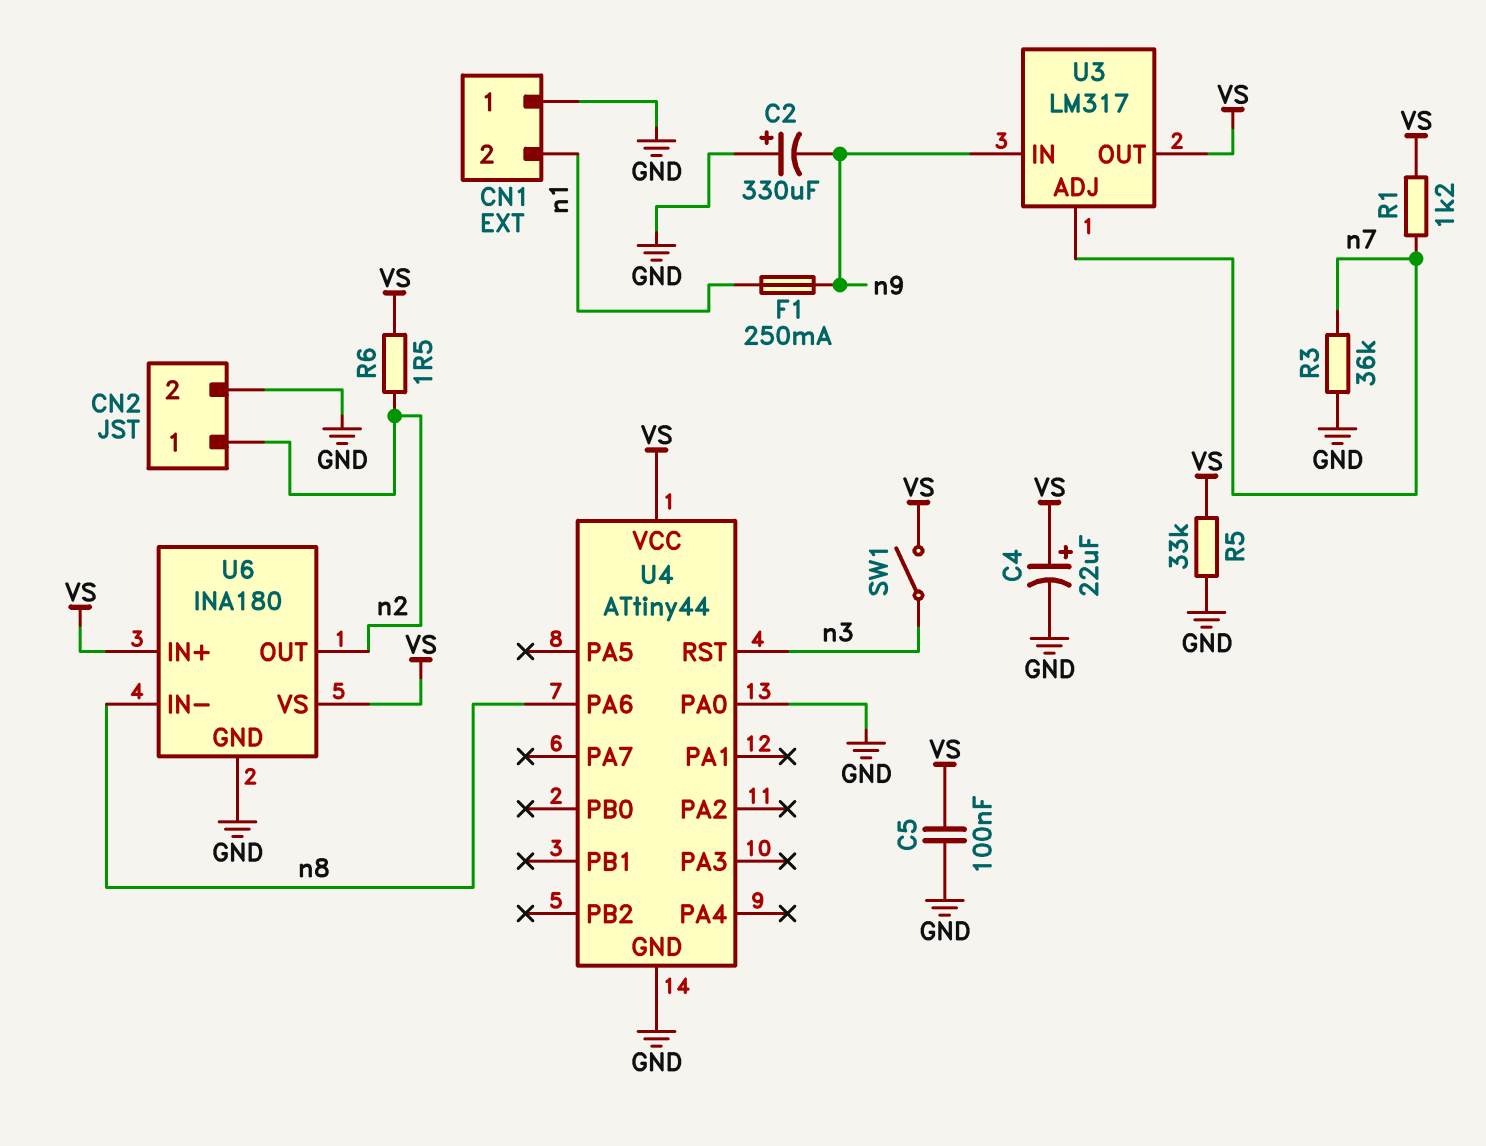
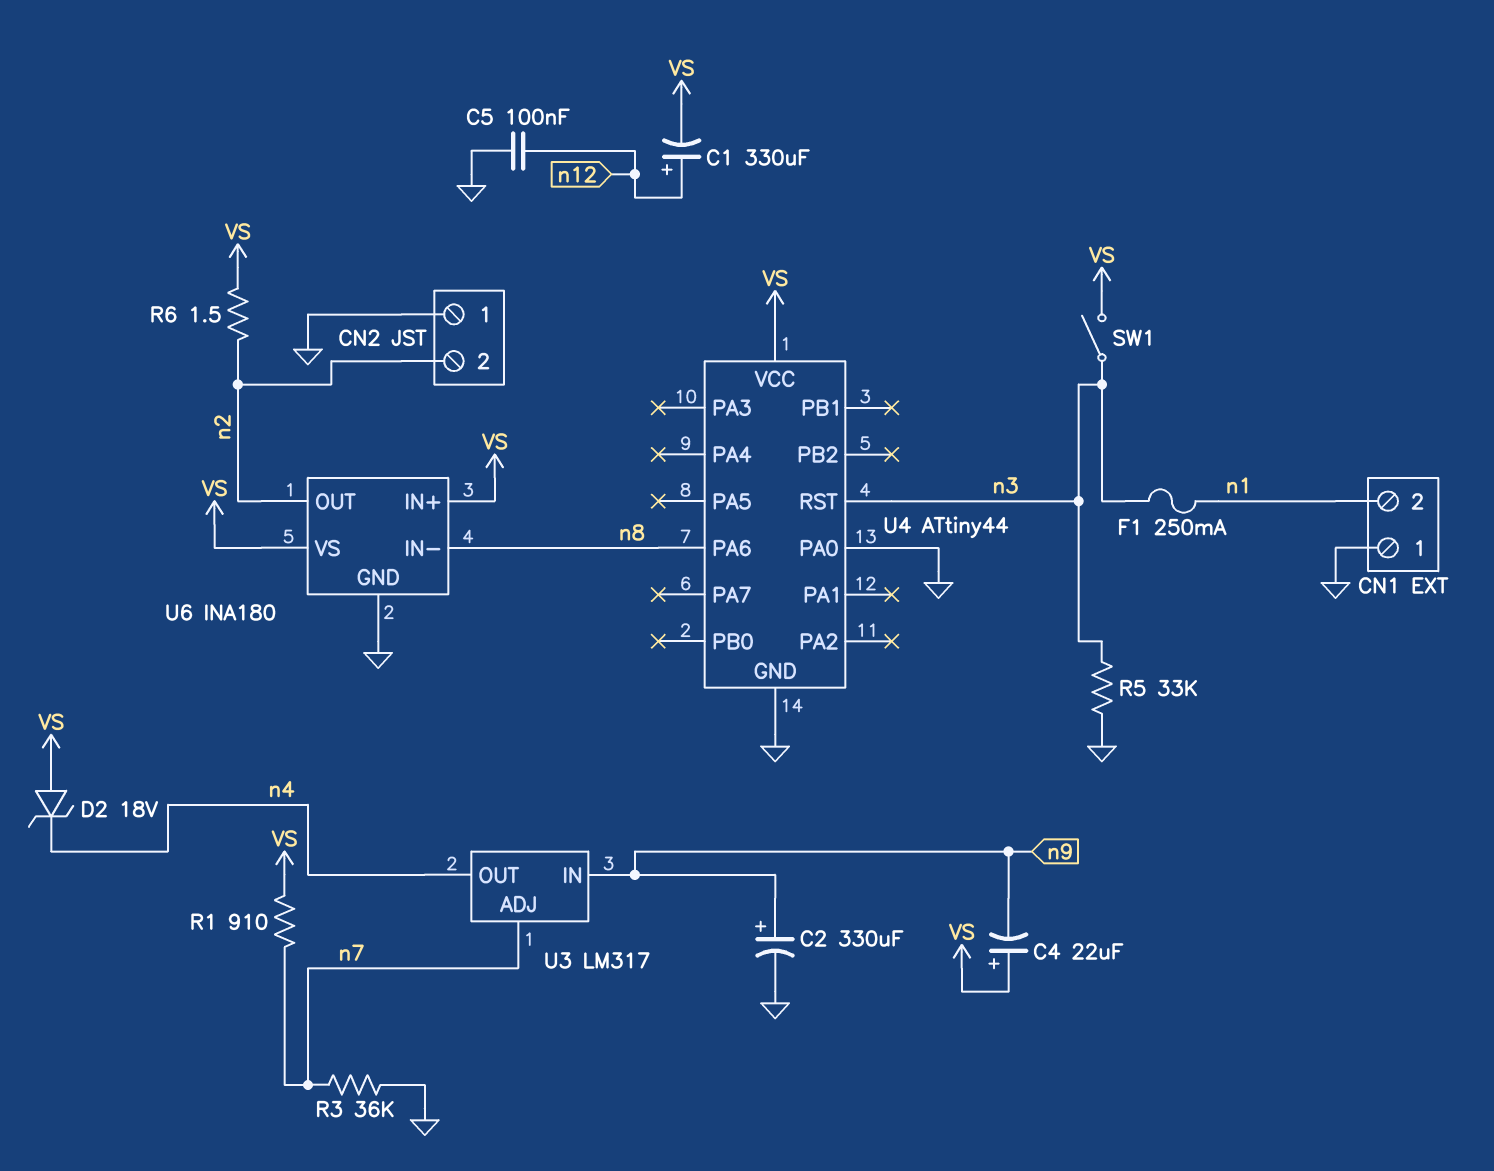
C1: none -> 330uF (plus n12, minus VS)
C2: 330uF (plus GND, minus n9) -> 330uF (plus n9, minus GND)
C4: 22uF (plus VS, minus GND) -> 22uF (plus VS, minus n9)
C5: 100nF (GND, VS) -> 100nF (GND, n12)
CN2 pin 1: n2 -> GND
CN2 pin 2: GND -> n2
D2: none -> zener 18V (A VS, K n4)
F1: 250mA (n1, n9) -> 250mA (n1, n3)
R1: 1.2k (VS, n7) -> 910 (VS, n7)
R5: 33k (GND, VS) -> 33k (GND, n3)
U3 pin OUT: VS -> n4

